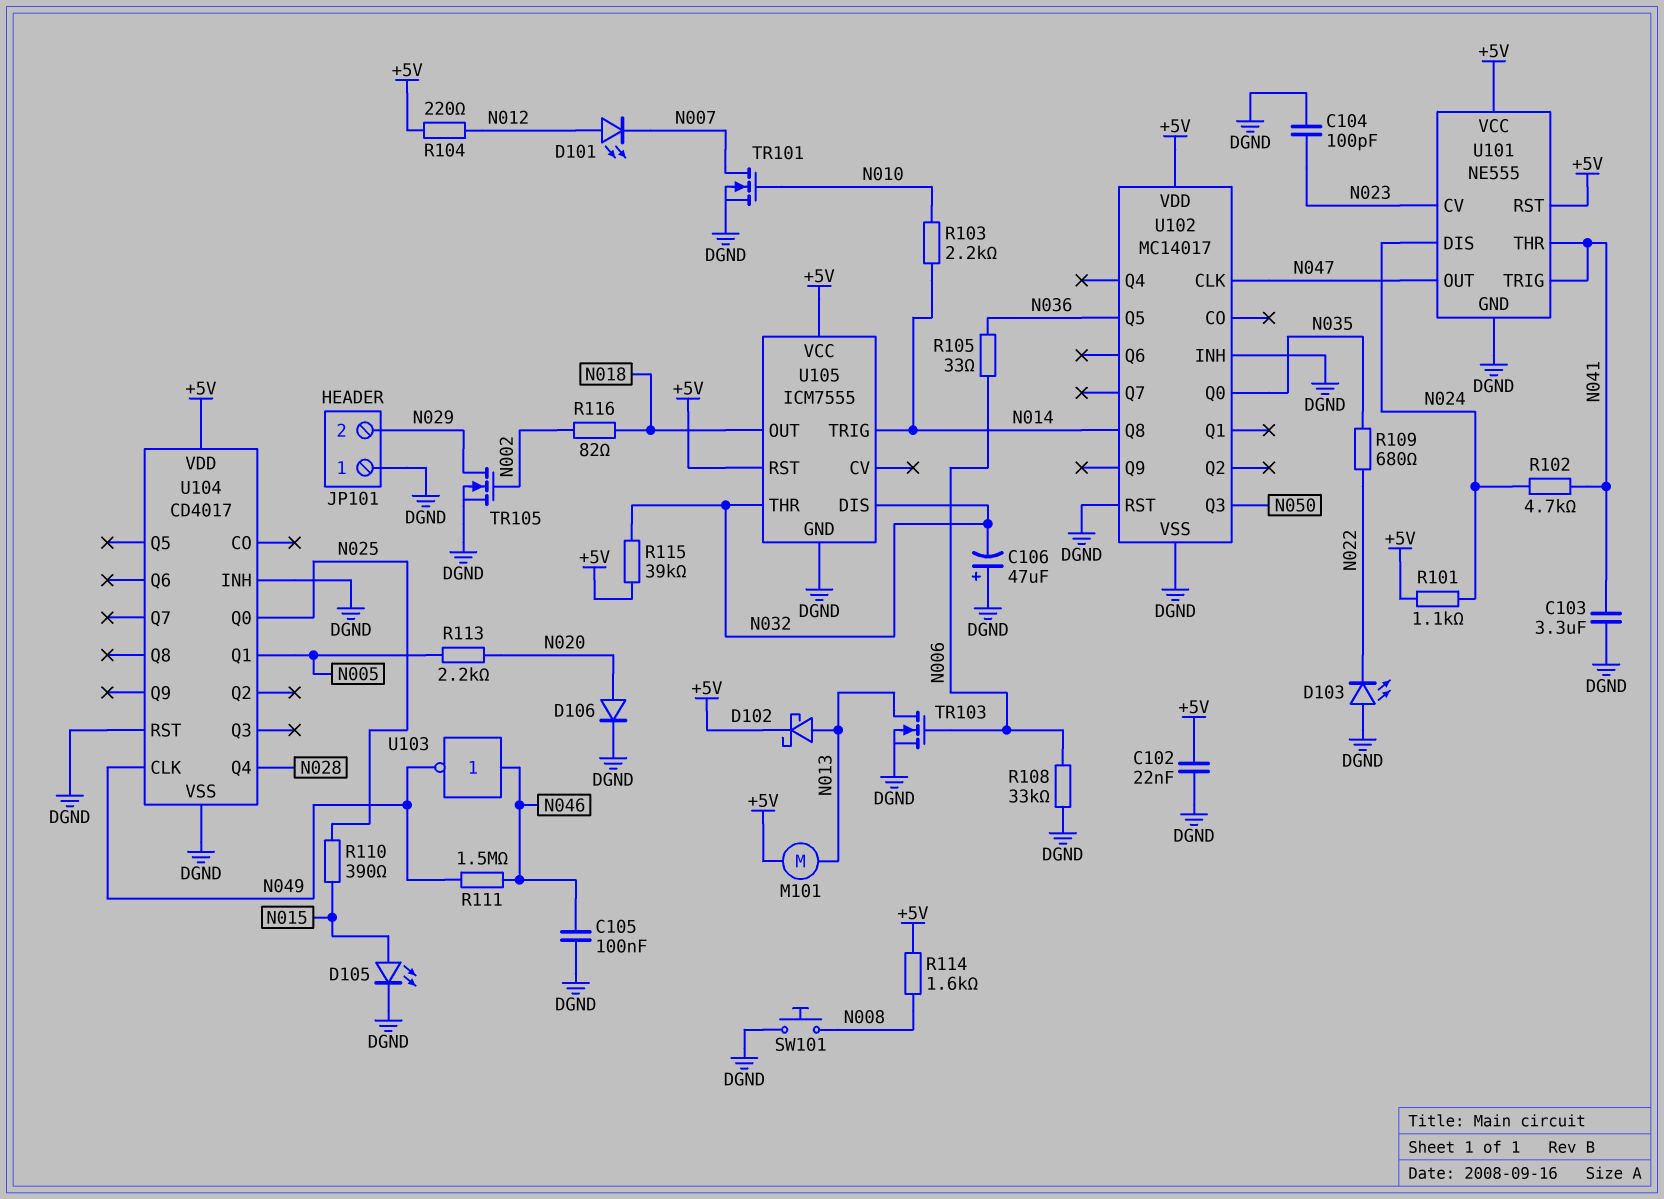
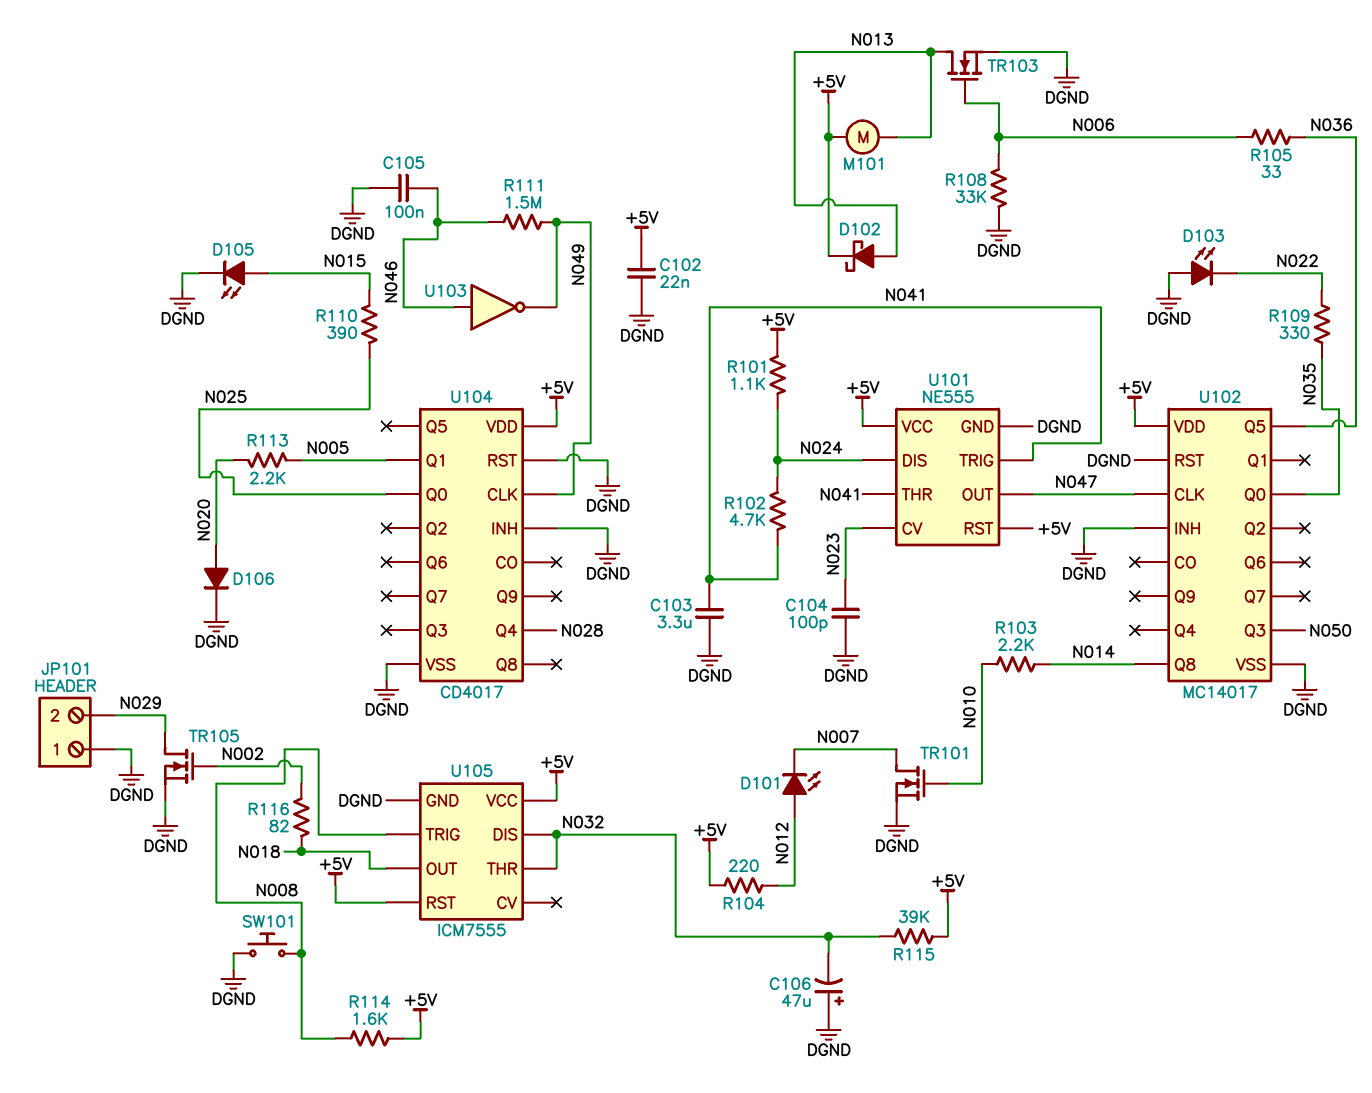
R109: 680 (N022, N035) -> 330 (N022, N035)
U105 pin TRIG: N014 -> N008

